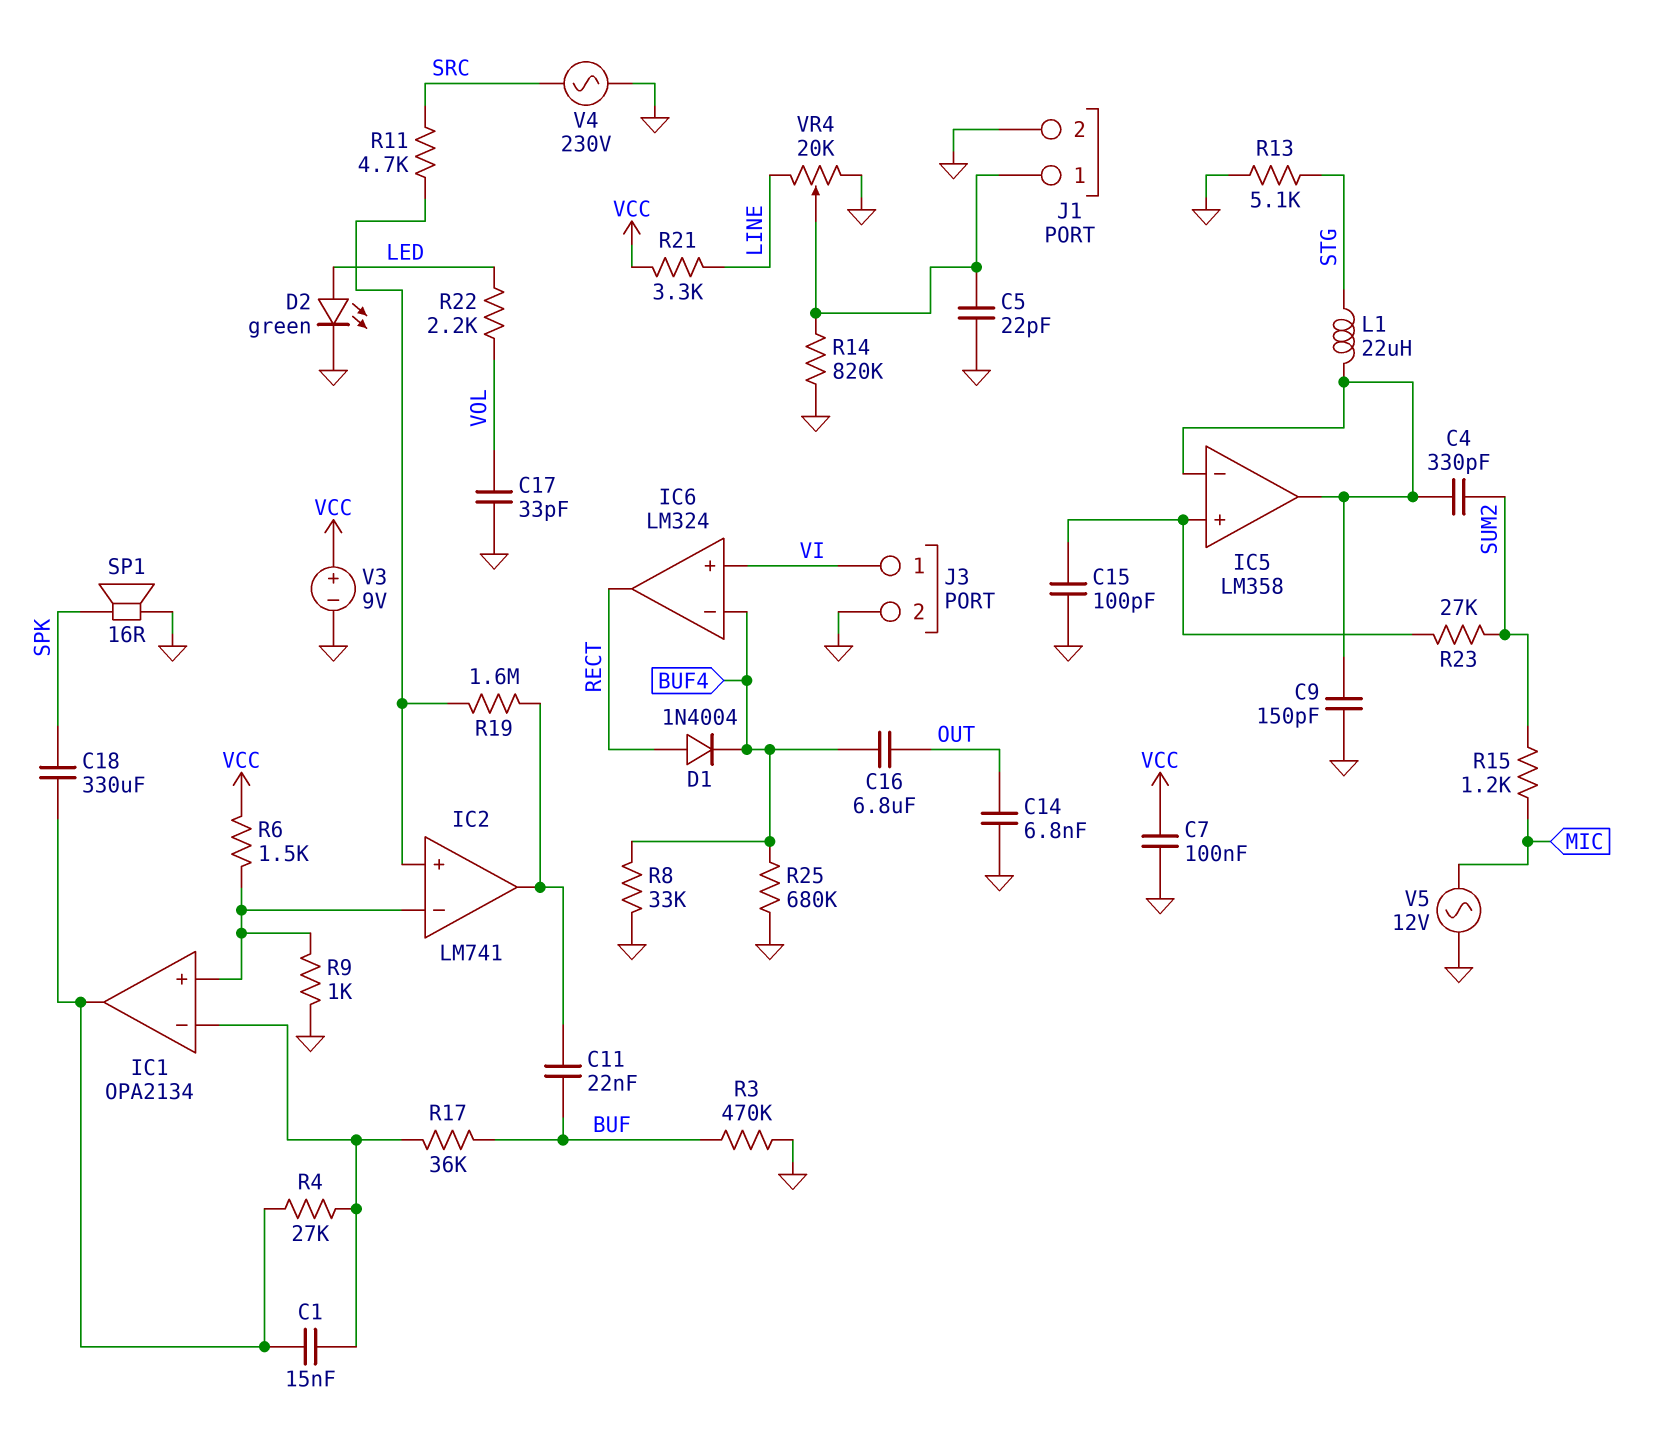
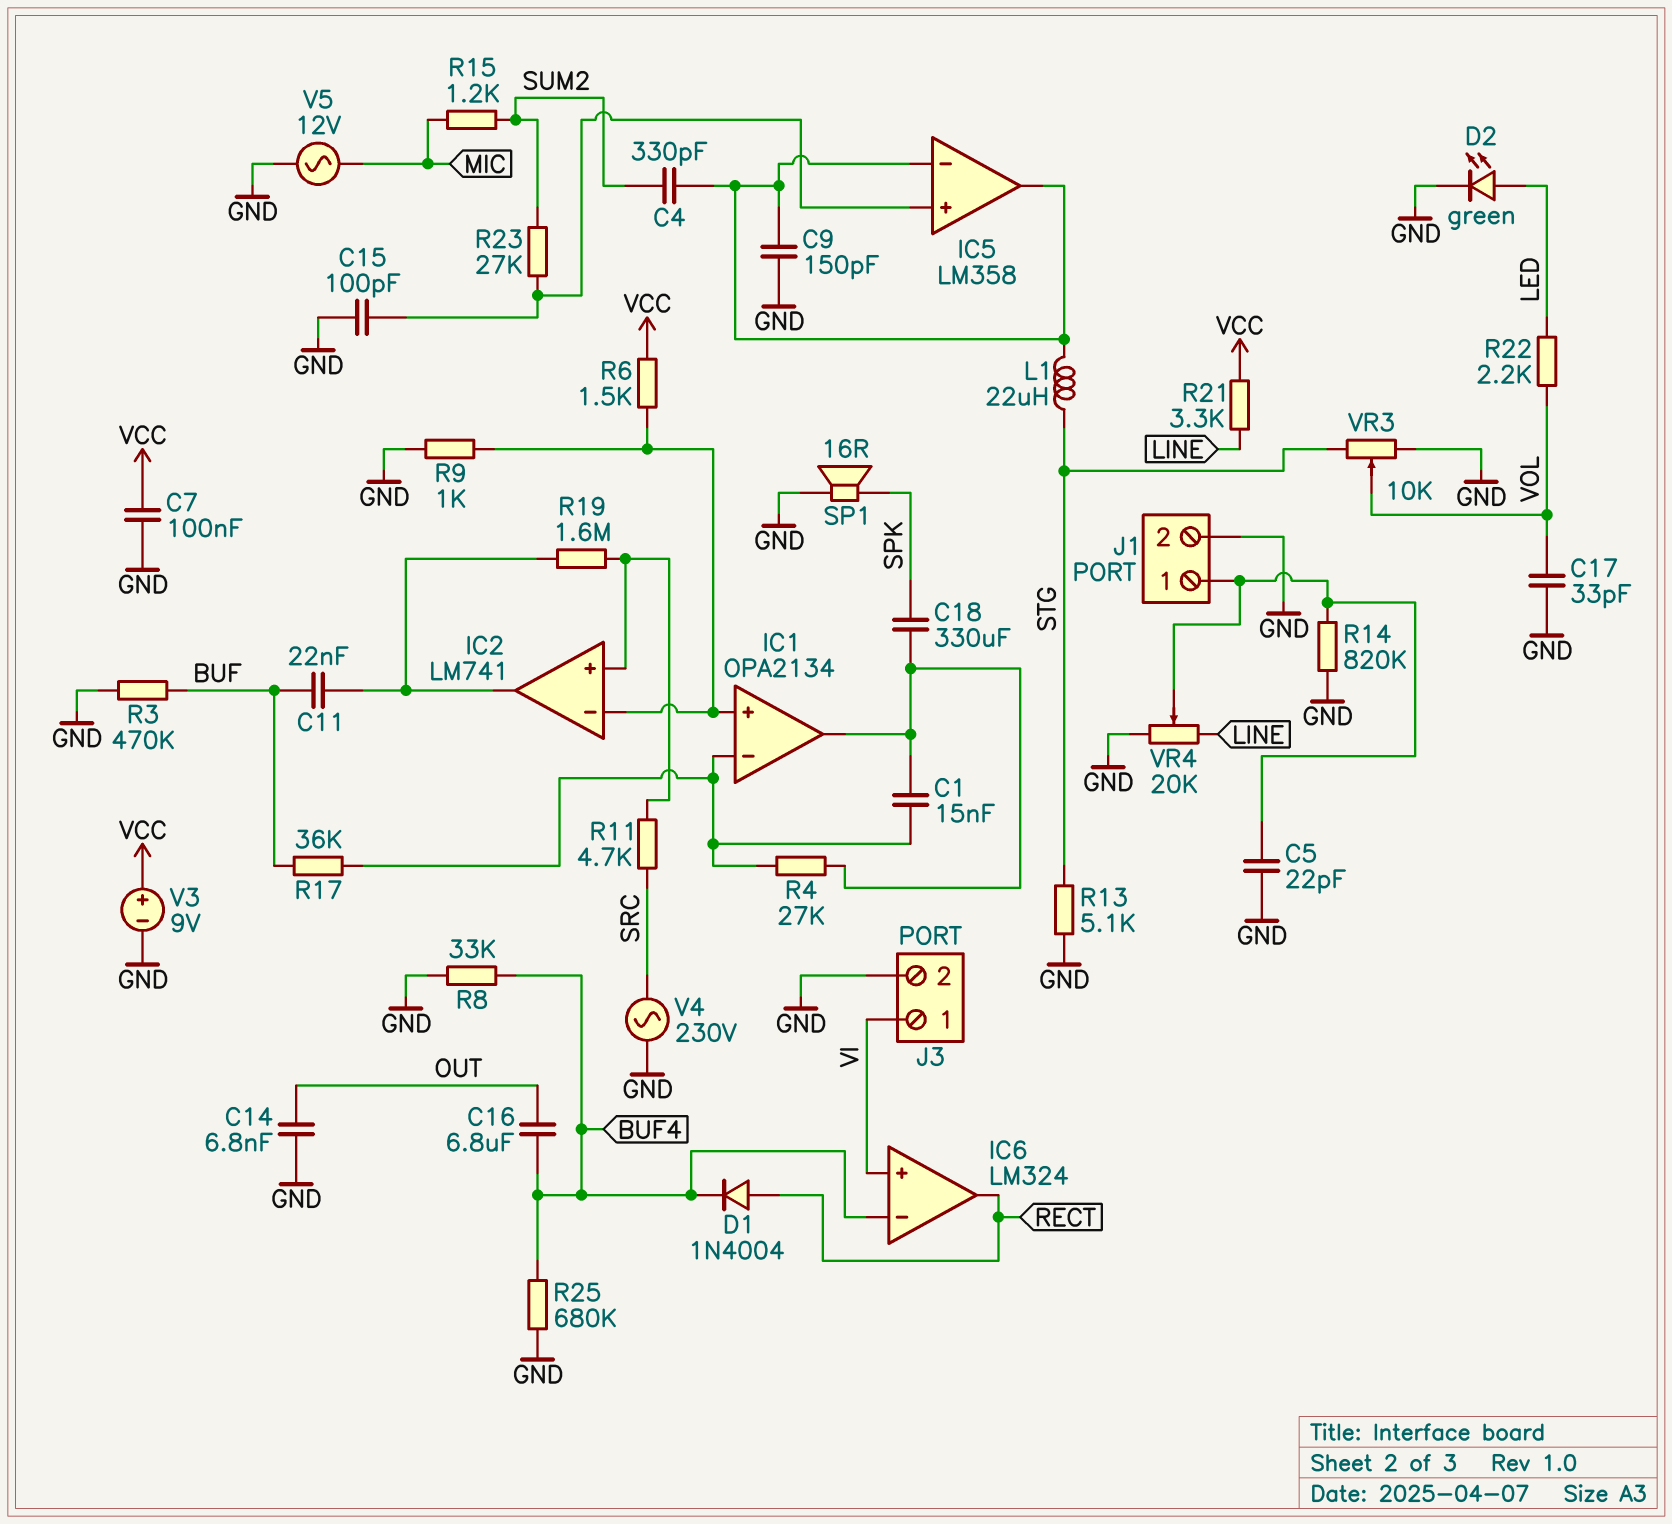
VR3: none -> 10k (GND, STG, wiper VOL)

